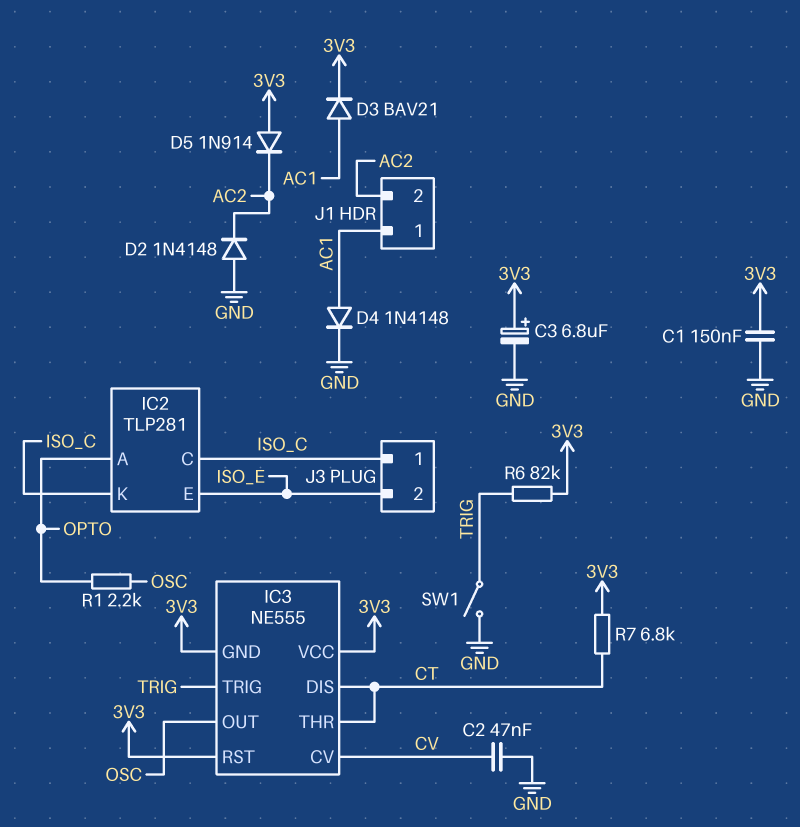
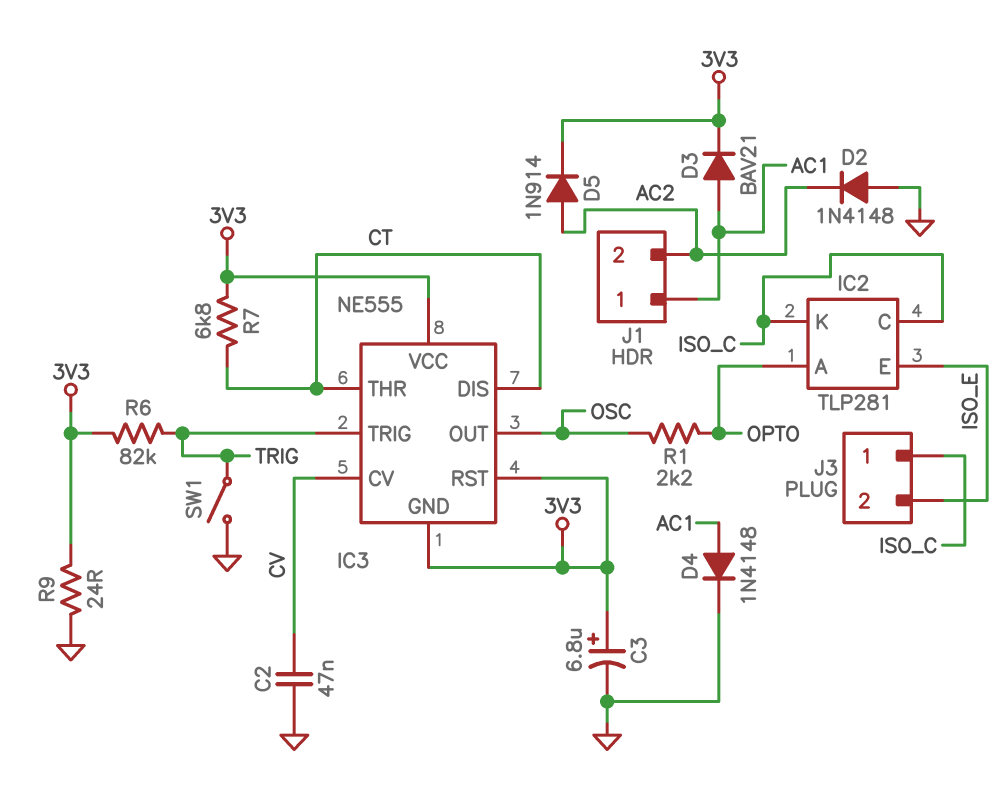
C1: 150nF (3V3, GND) -> none
D5: diode 1N914 (A 3V3, K AC2) -> diode 1N914 (A AC2, K 3V3)
R9: none -> 24 (3V3, GND)

